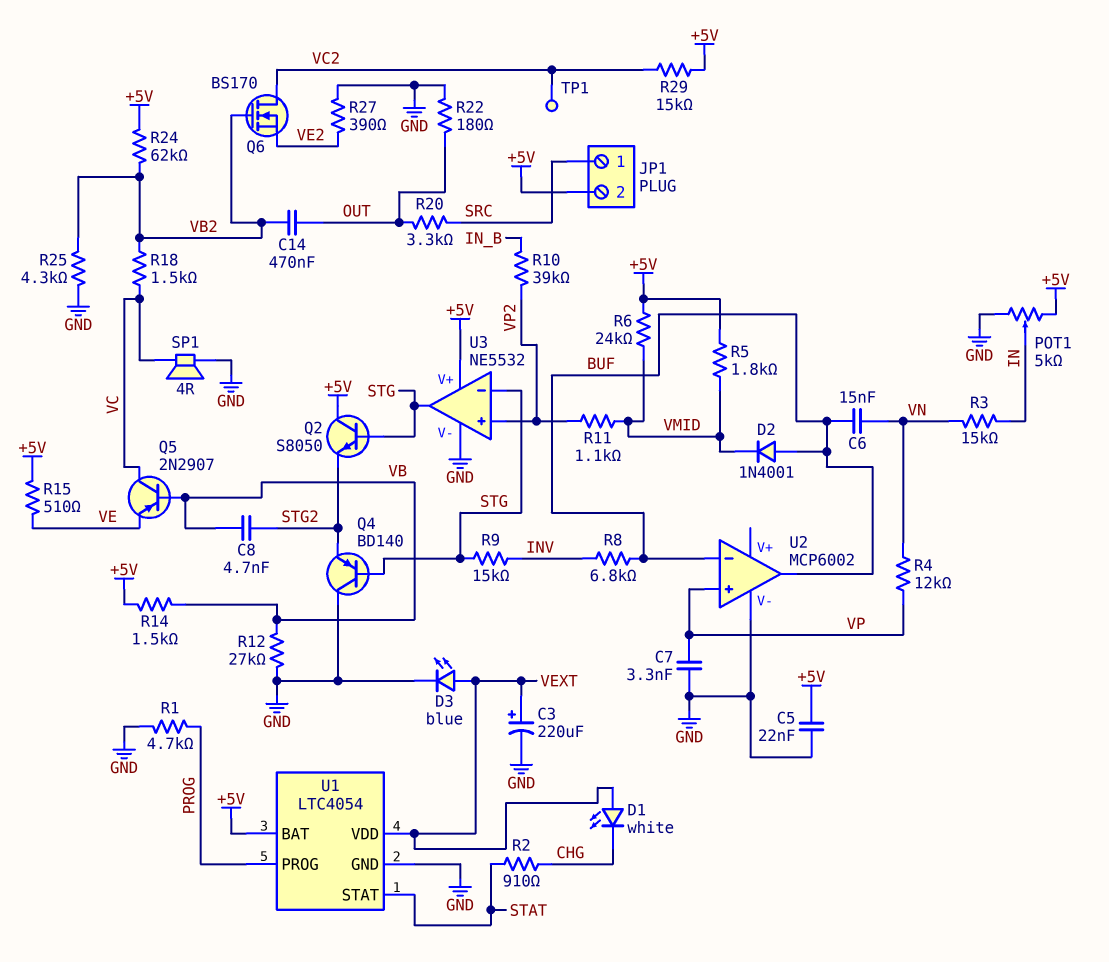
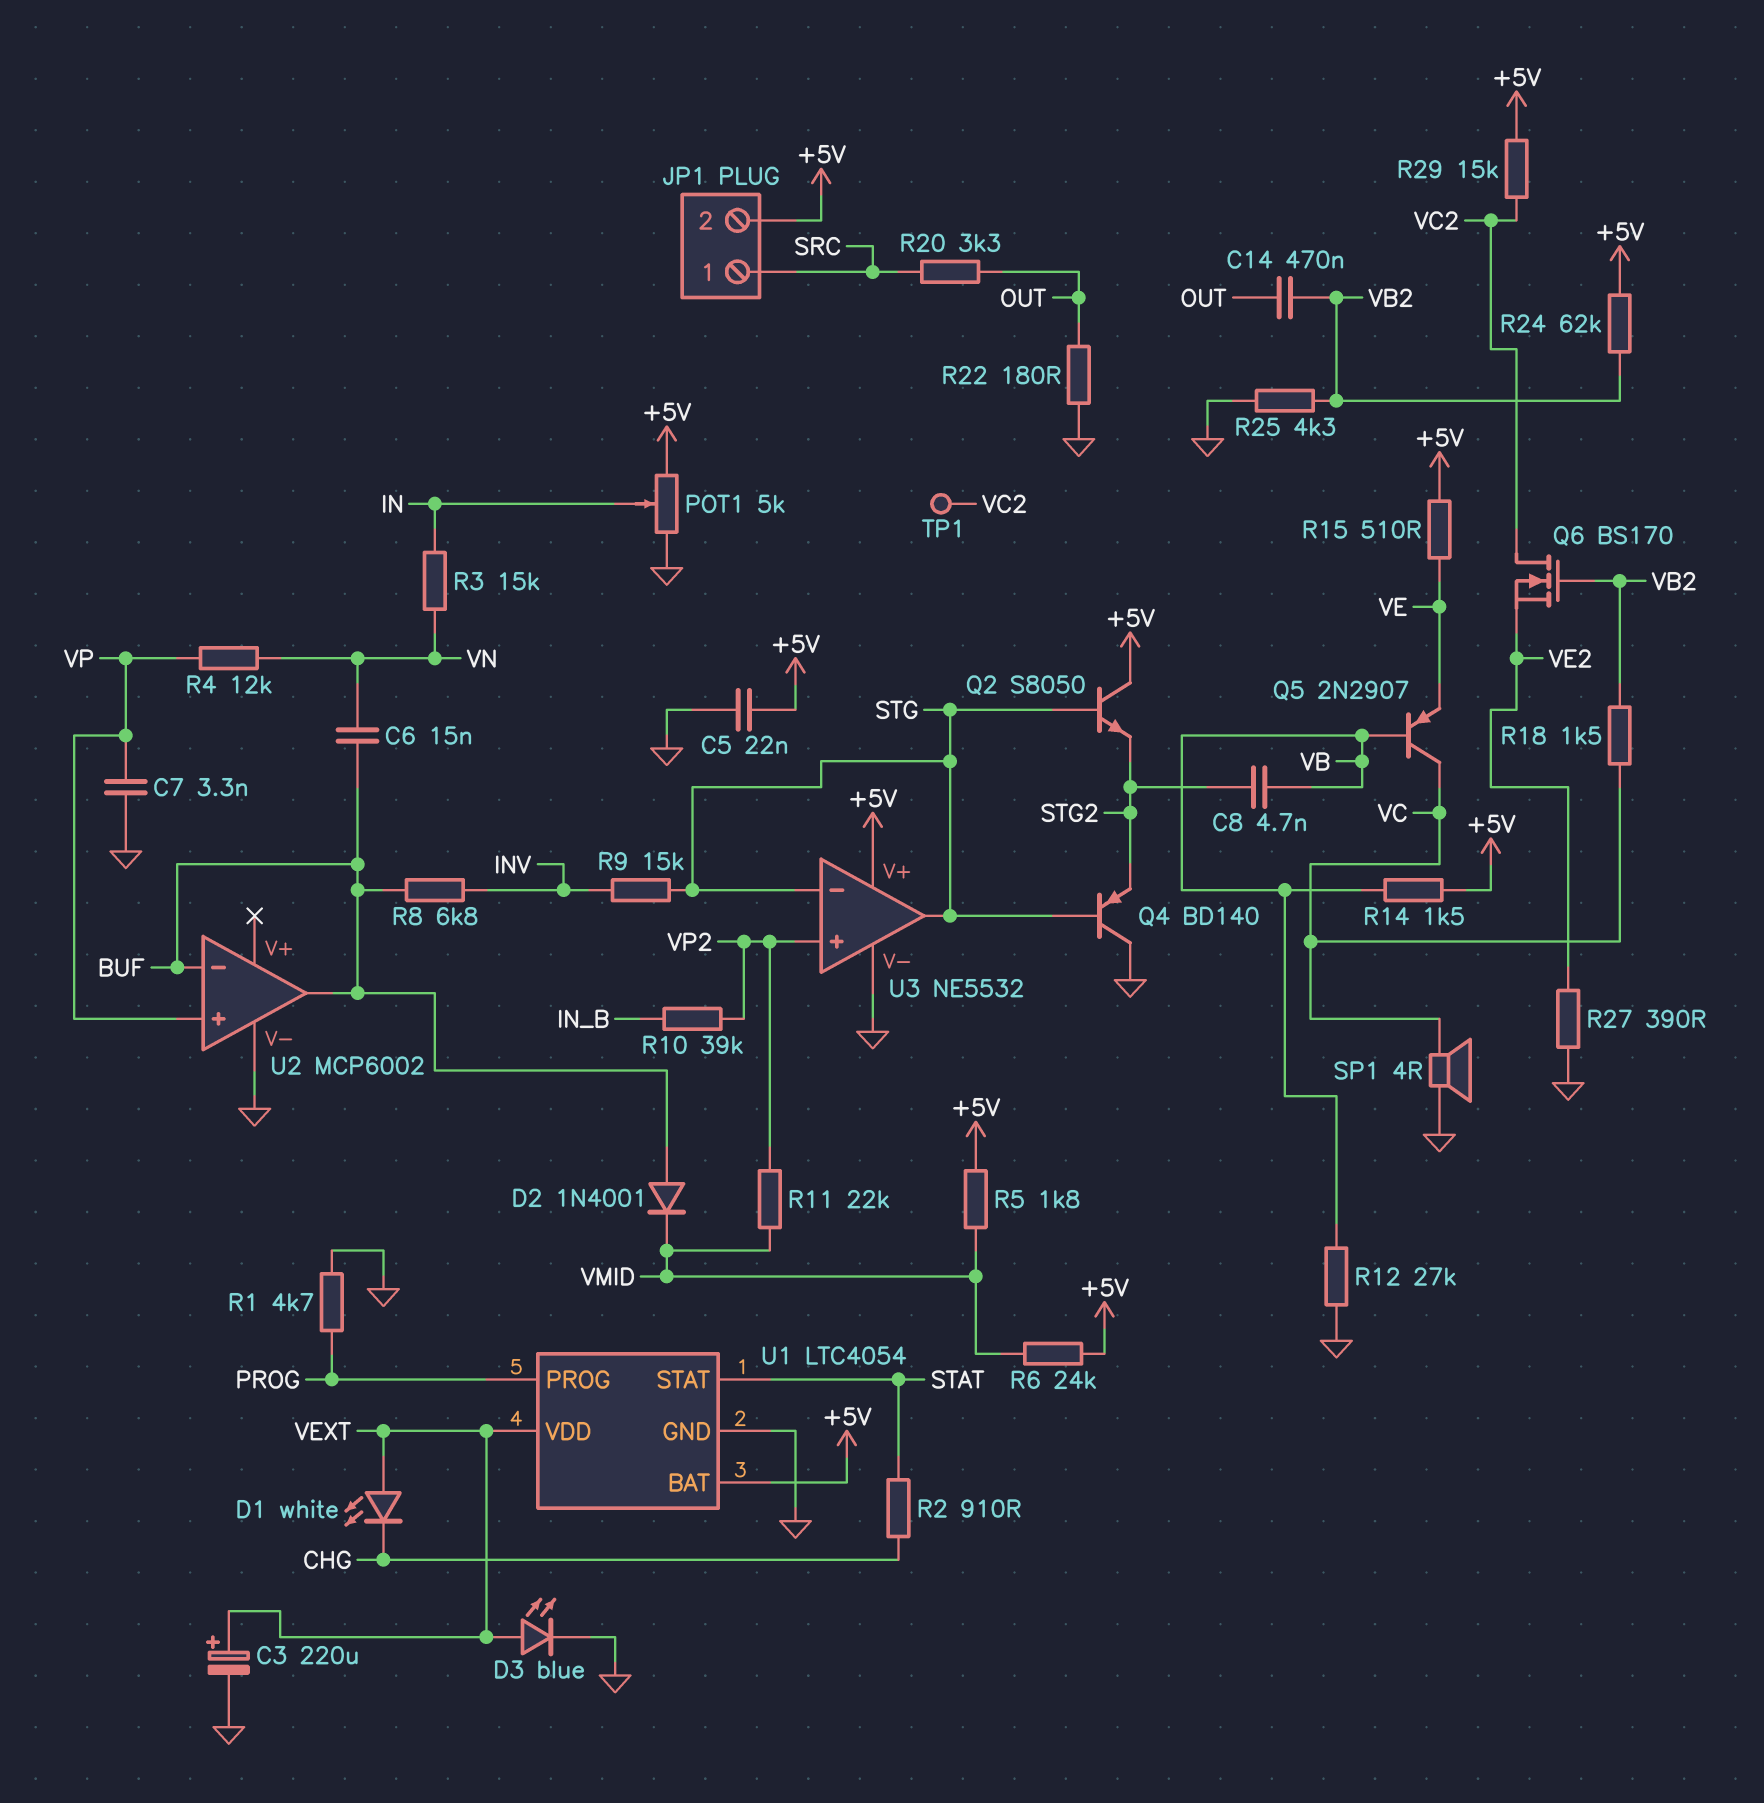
R11: 1.1k (VMID, VP2) -> 22k (VMID, VP2)

